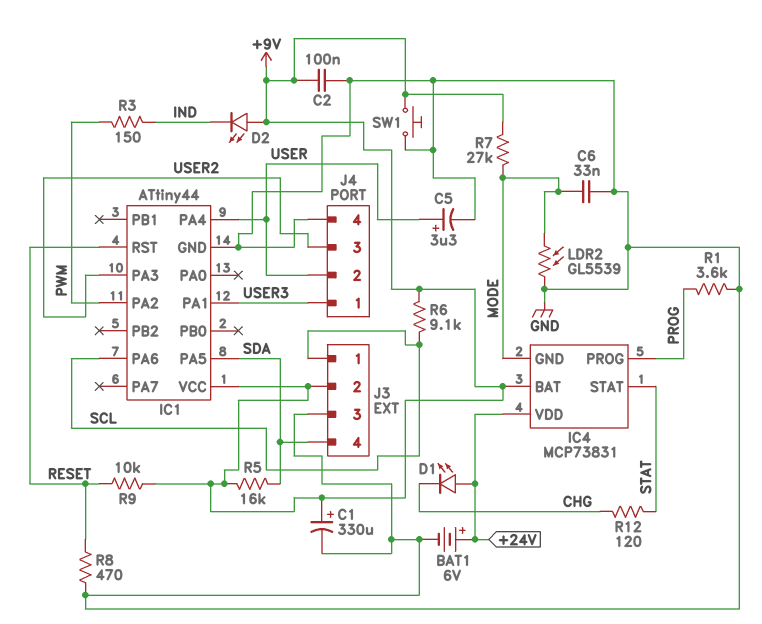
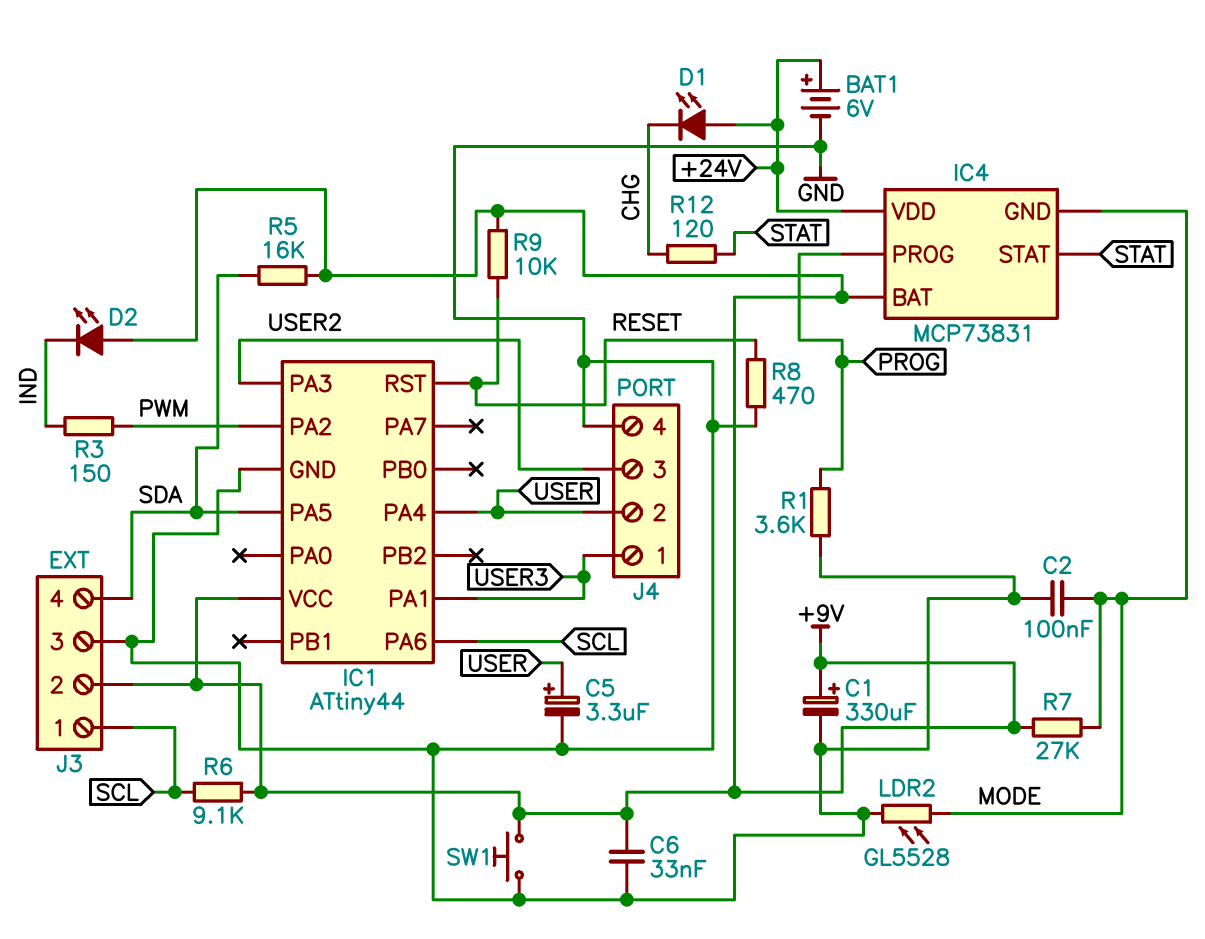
C2: 100nF (+9V, GND) -> 100nF (GND, MODE)
C6: 33nF (GND, MODE) -> 33nF (+9V, GND)
LDR2: GL5539 (GND, MODE) -> GL5528 (GND, MODE)

